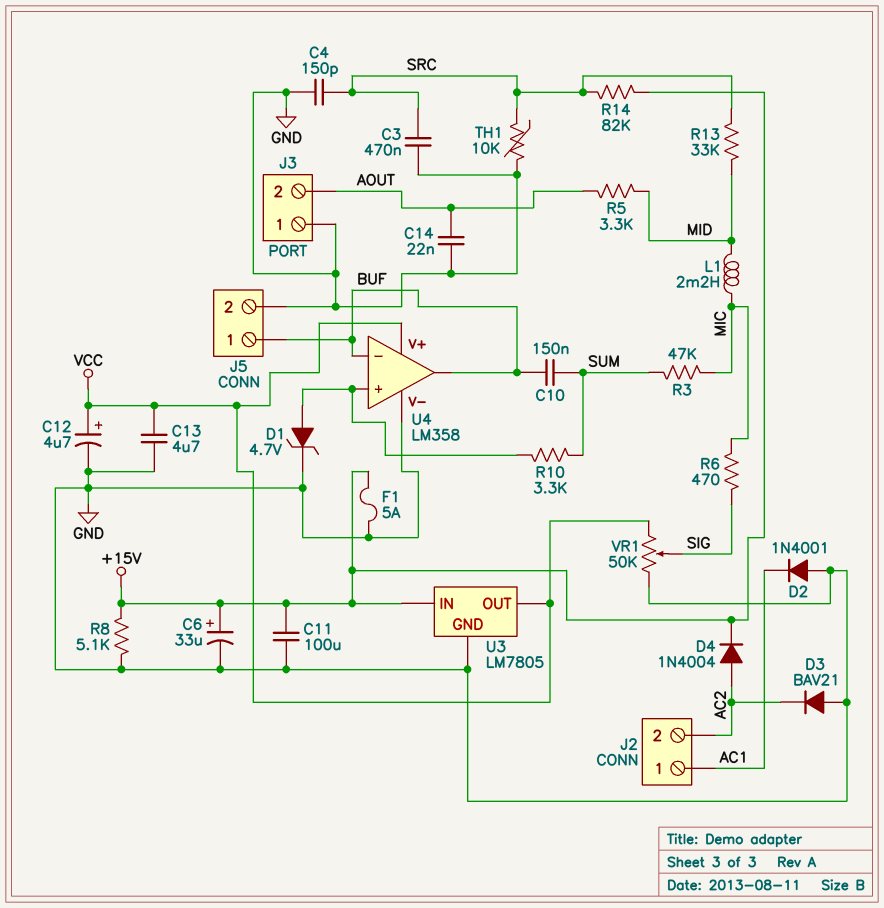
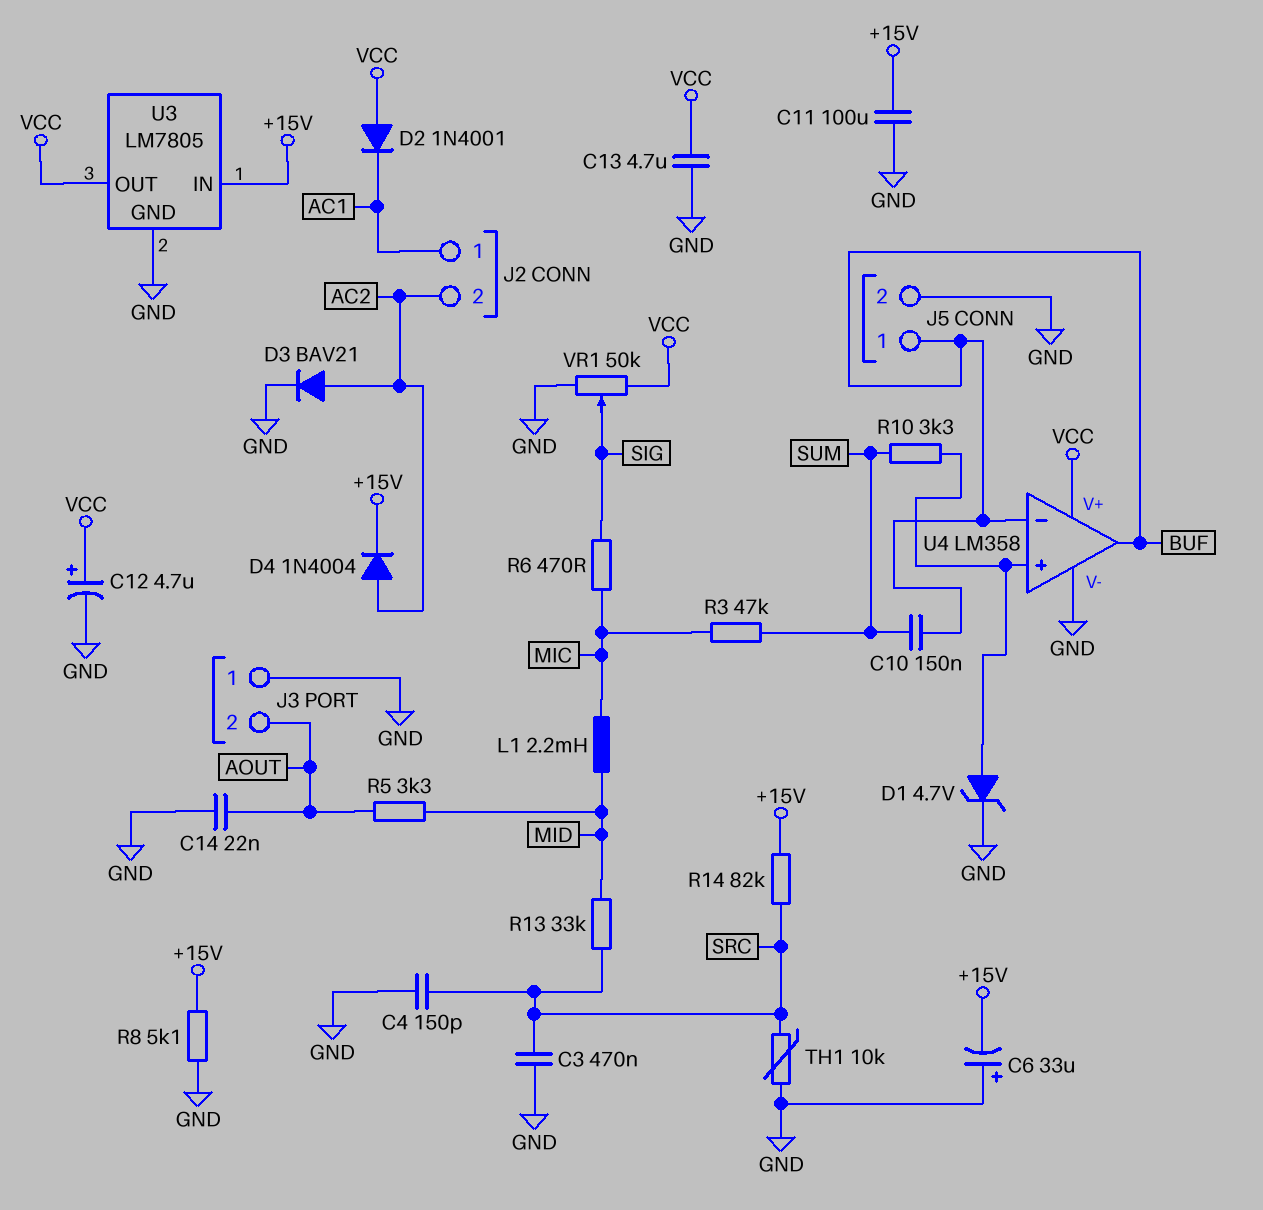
C6: 33uF (plus +15V, minus GND) -> 33uF (plus GND, minus +15V)
D2: diode 1N4001 (A GND, K AC1) -> diode 1N4001 (A VCC, K AC1)
D3: diode BAV21 (A GND, K AC2) -> diode BAV21 (A AC2, K GND)
F1: 5A (+15V, GND) -> none

